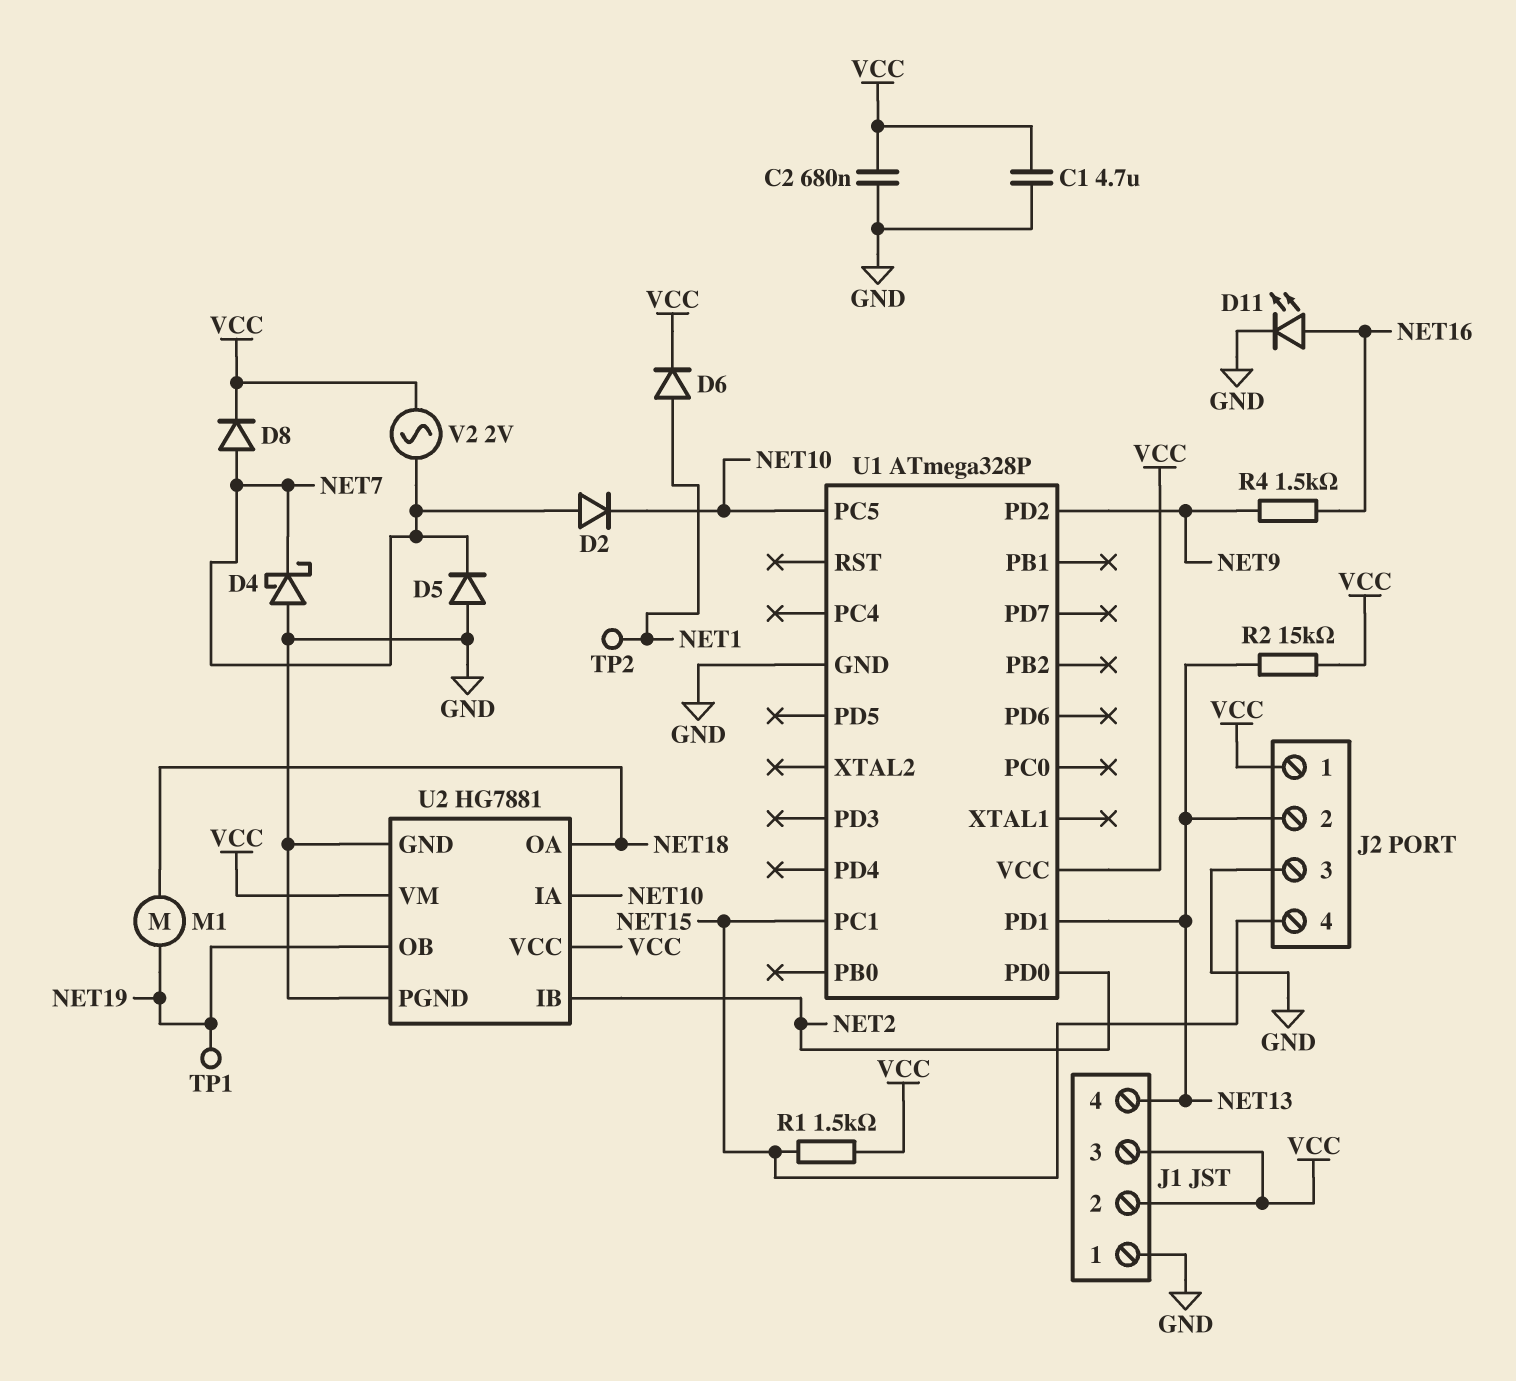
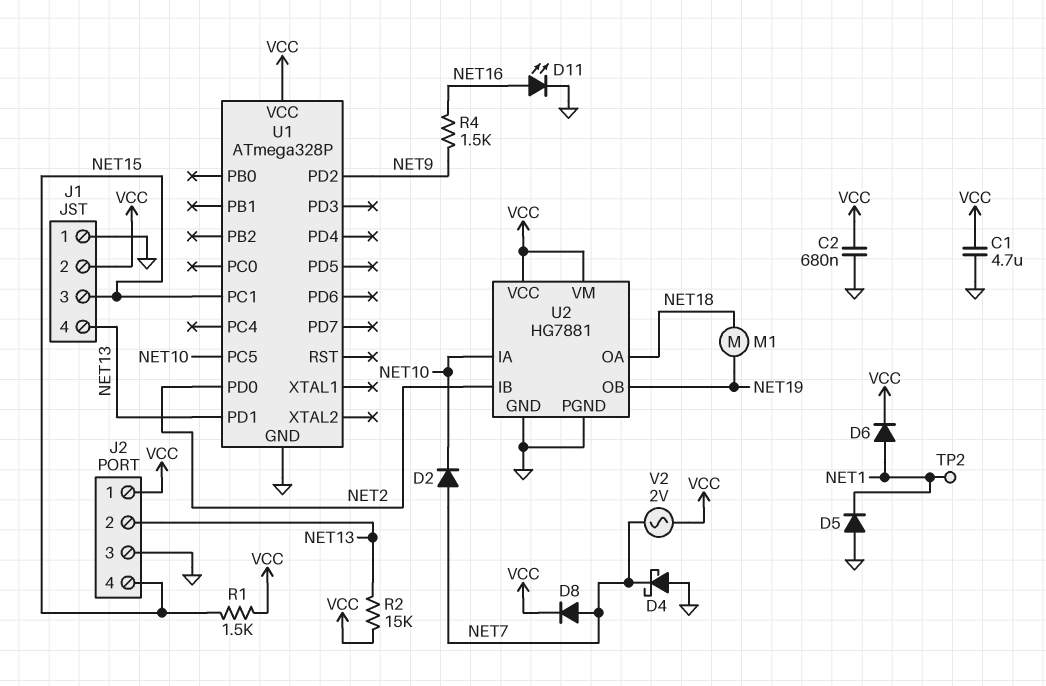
D5: diode (A GND, K NET7) -> diode (A GND, K NET1)
J1 pin 3: VCC -> NET15
TP1: test point (NET19) -> none

